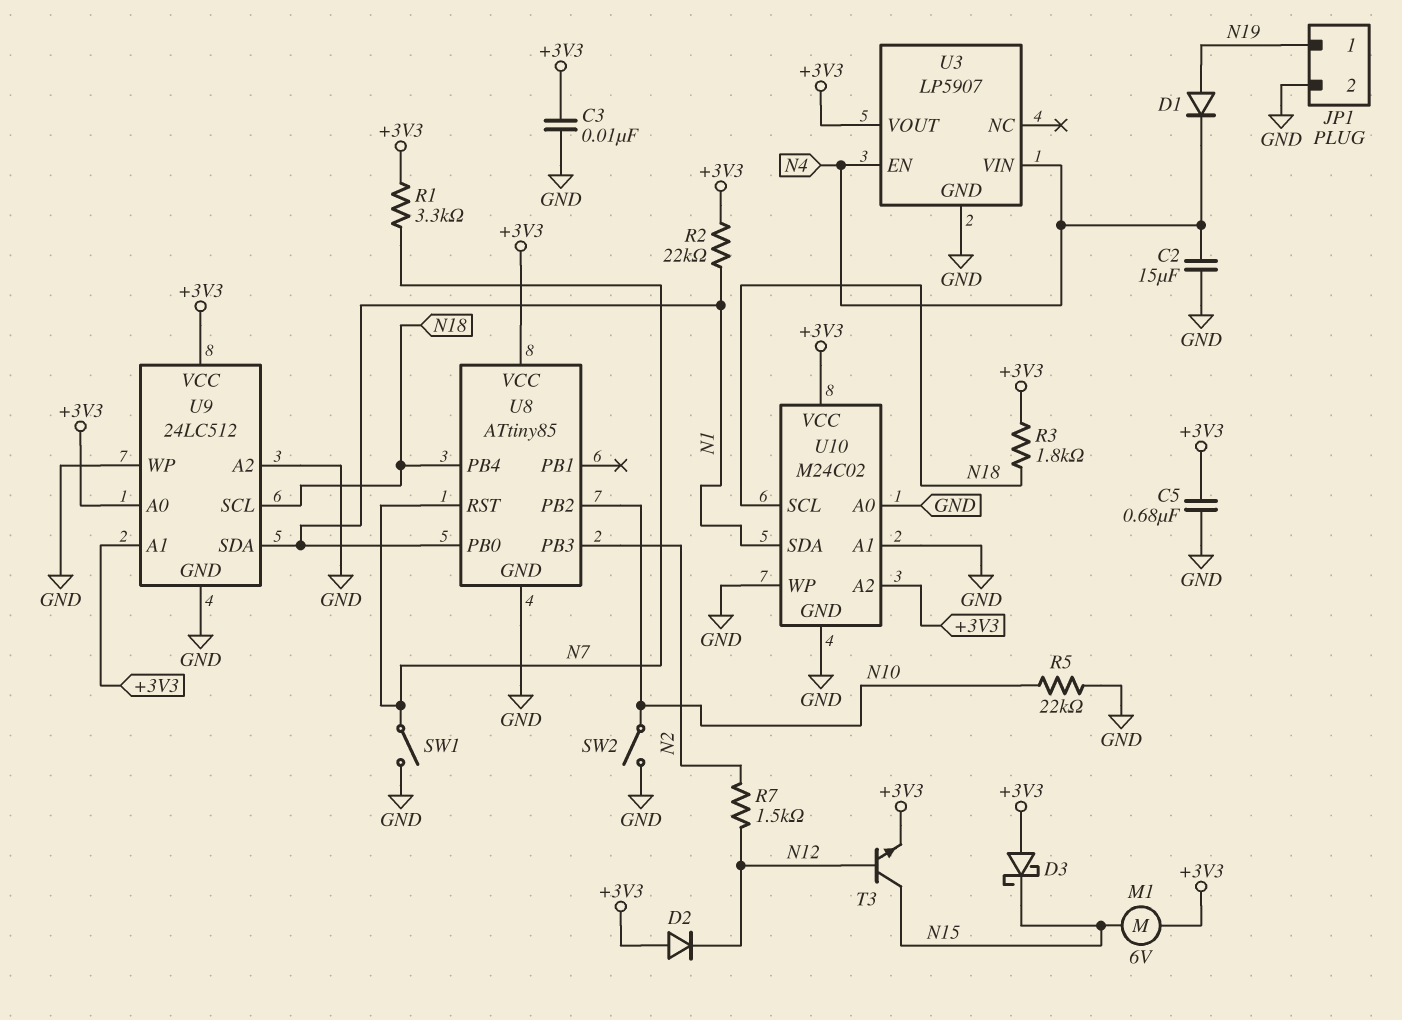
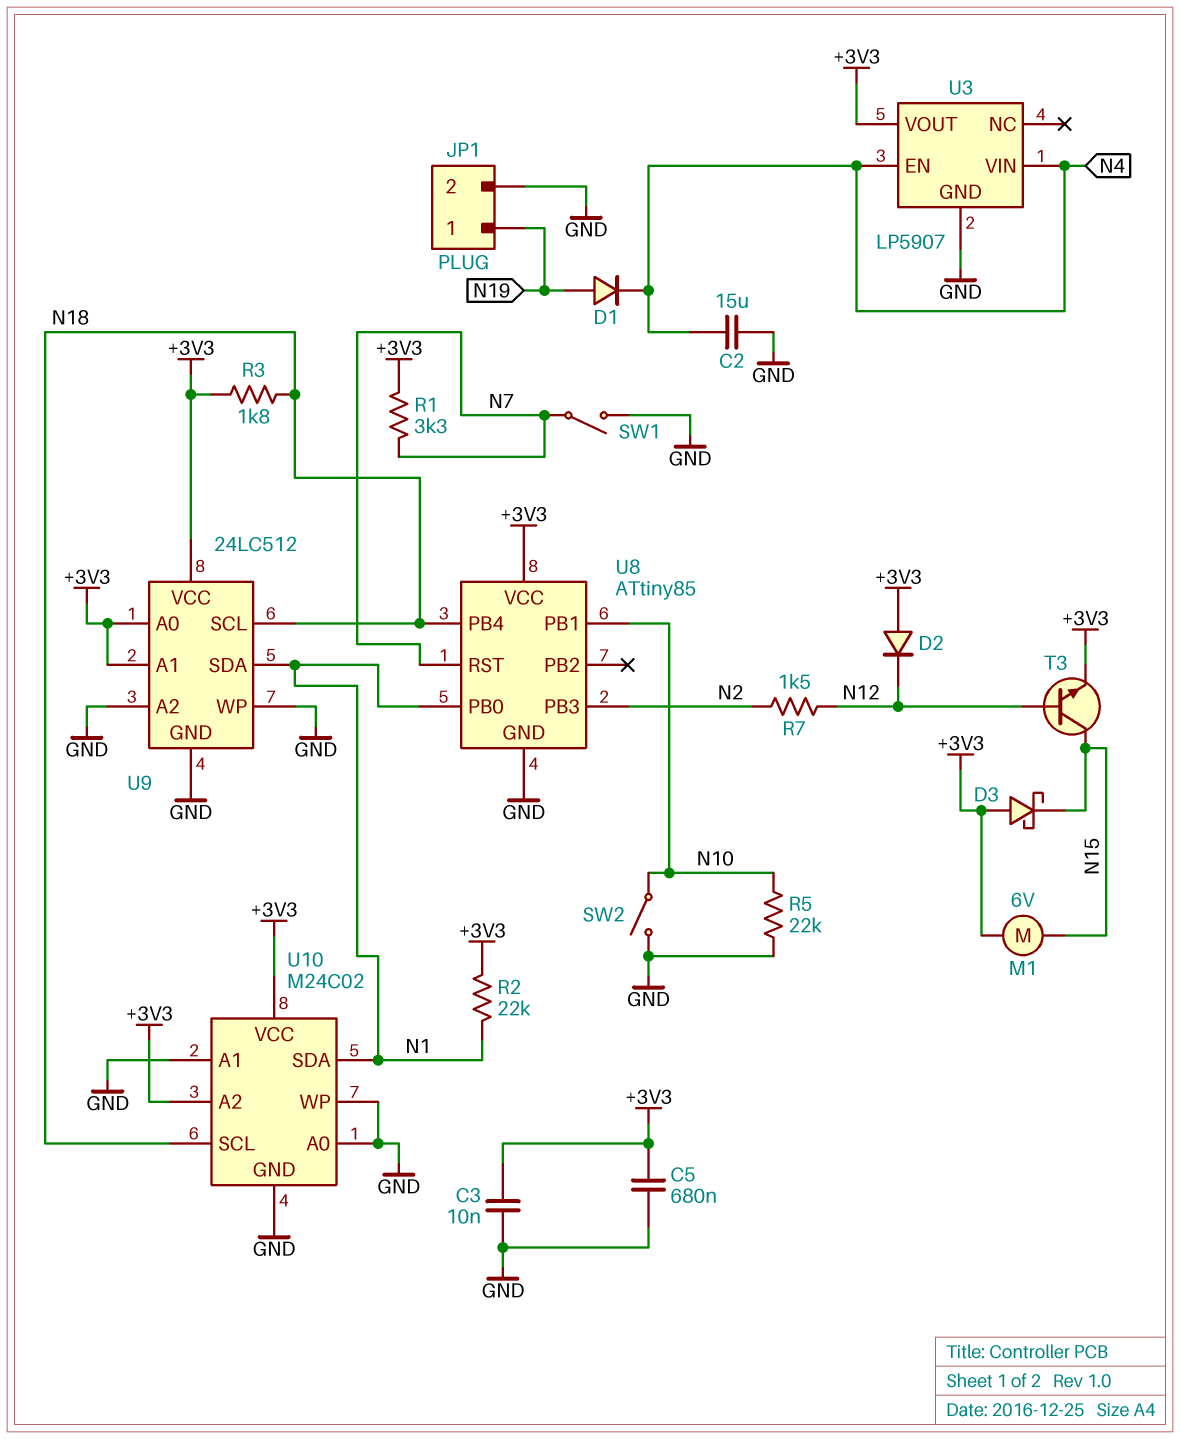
U8 pin PB1: none -> N10
U8 pin PB2: N10 -> none

